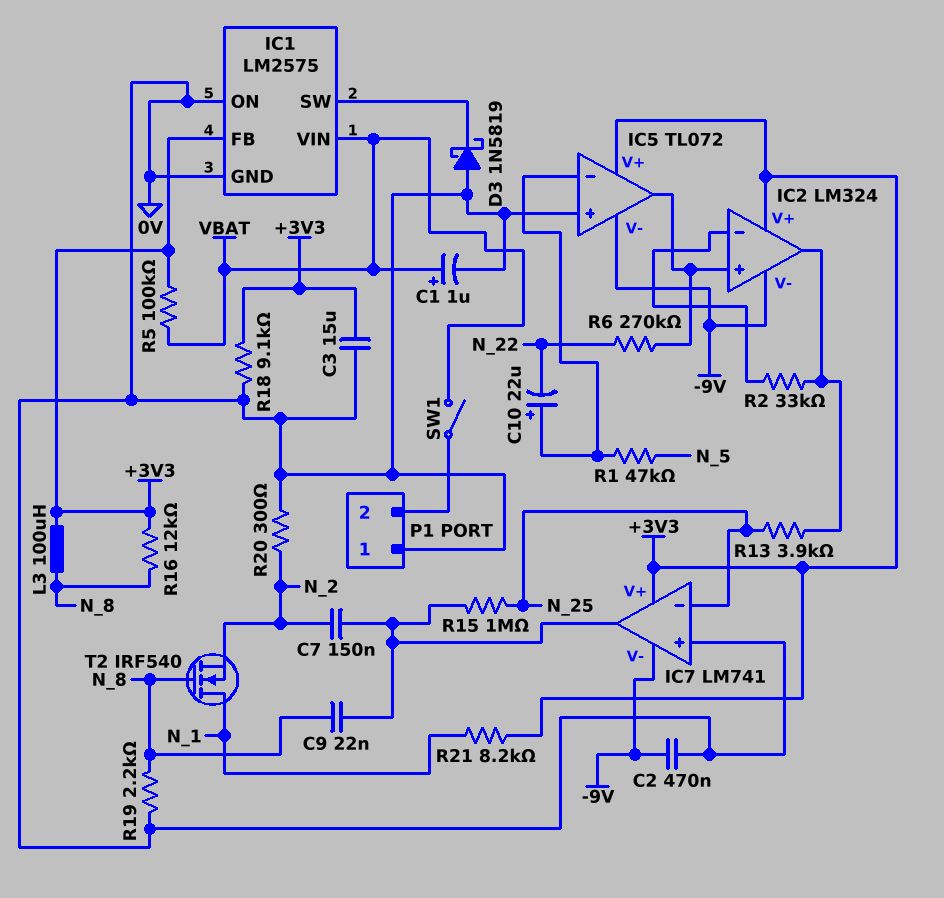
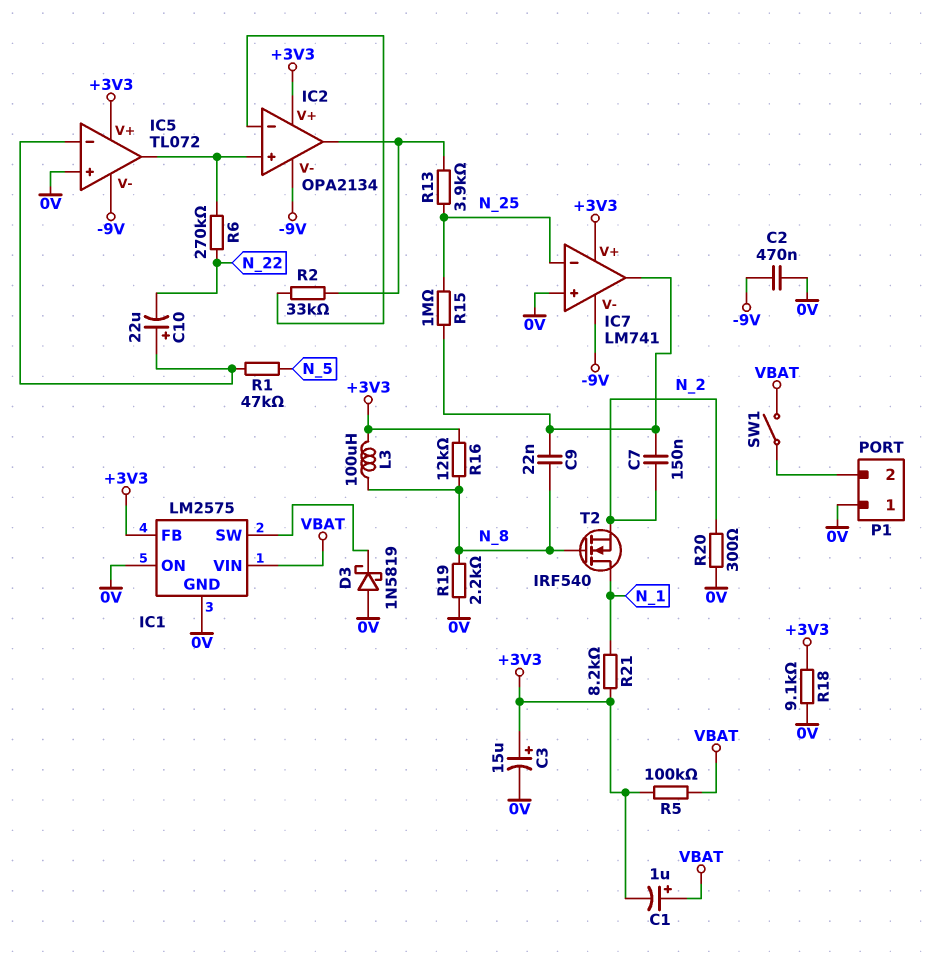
C1: 1uF (plus VBAT, minus 0V) -> 1uF (plus VBAT, minus +3V3)
C3: 15uF (+3V3, 0V) -> 15uF (plus +3V3, minus 0V)
IC2: LM324 -> OPA2134

